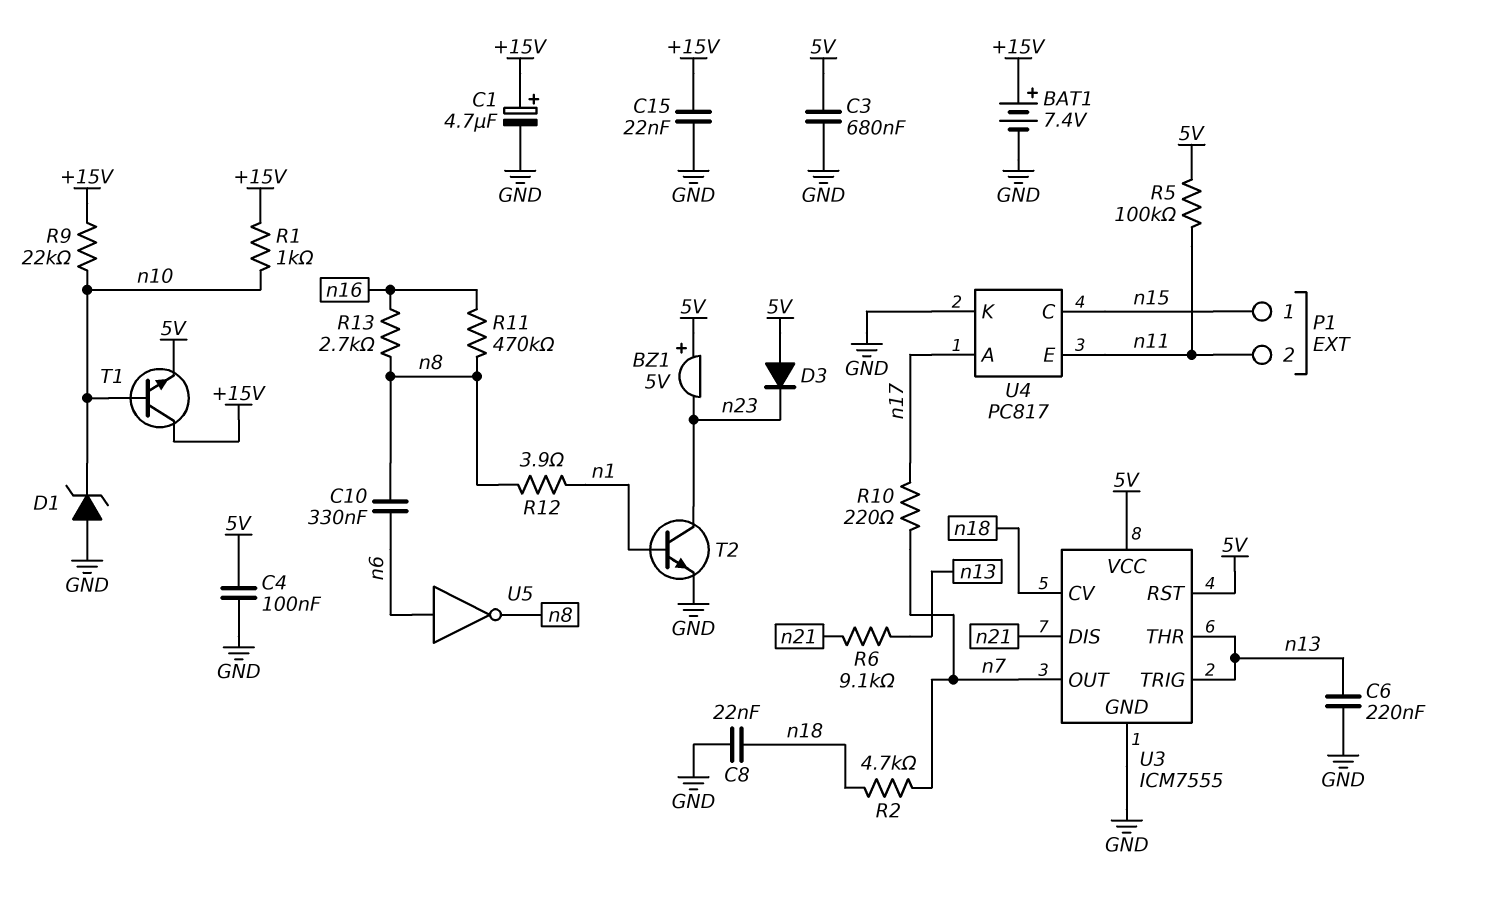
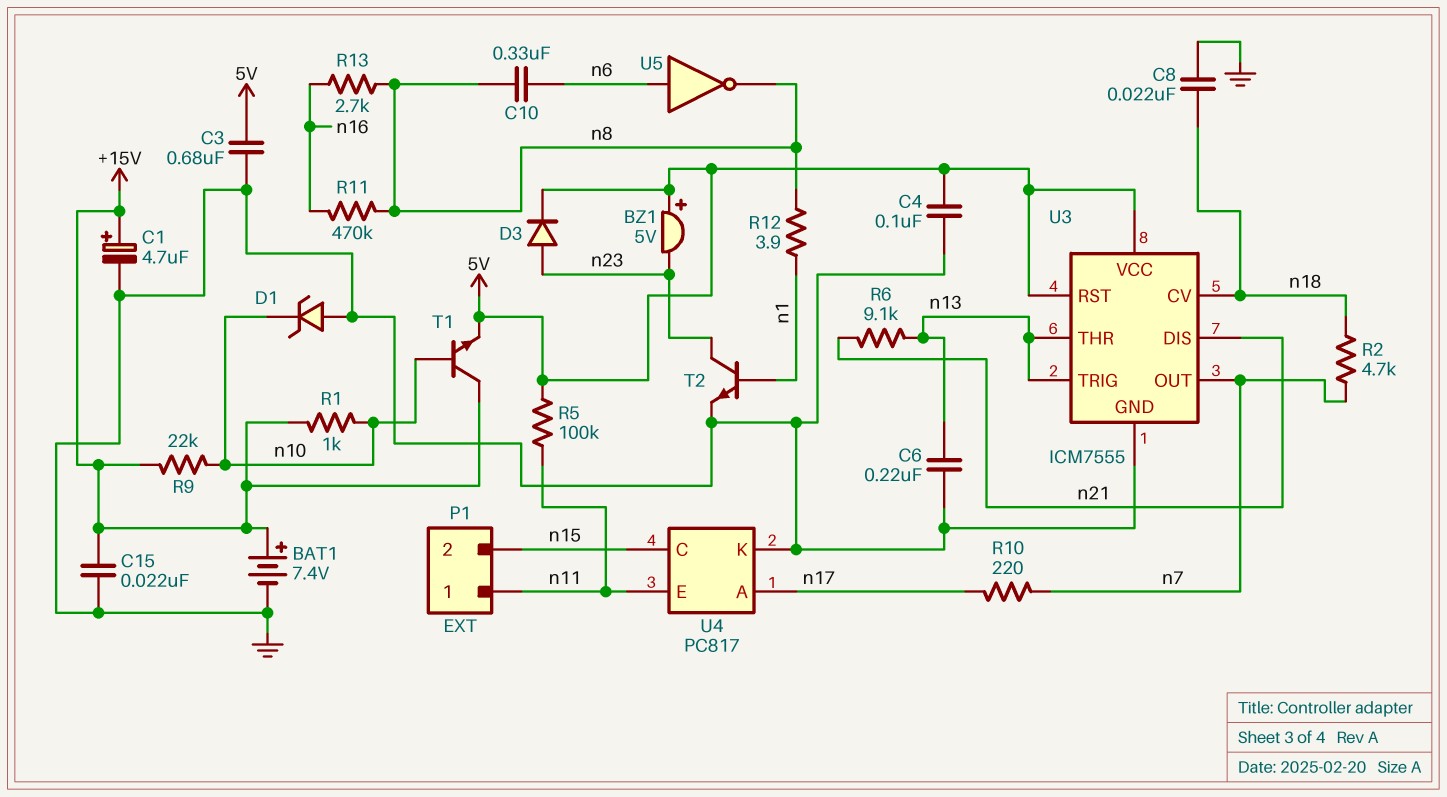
D3: diode (A 5V, K n23) -> diode (A n23, K 5V)
P1 pin 1: n15 -> n11
P1 pin 2: n11 -> n15

